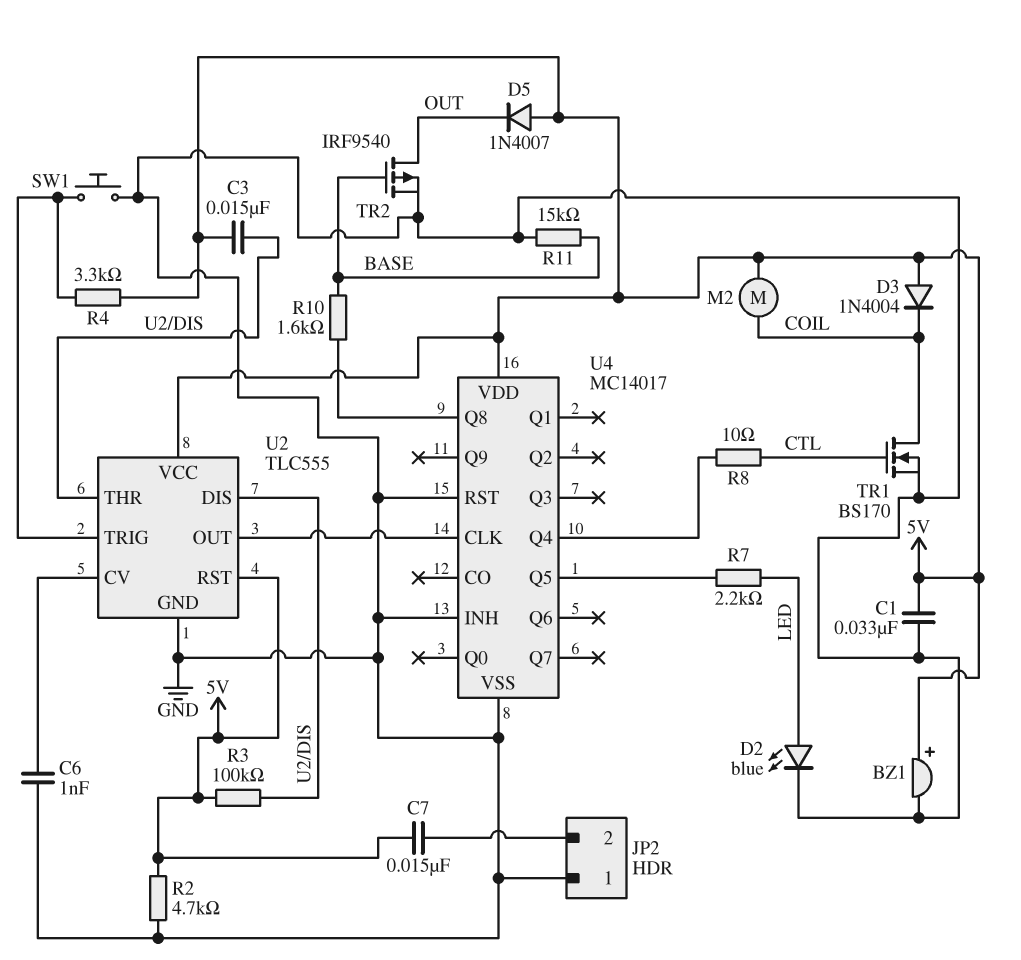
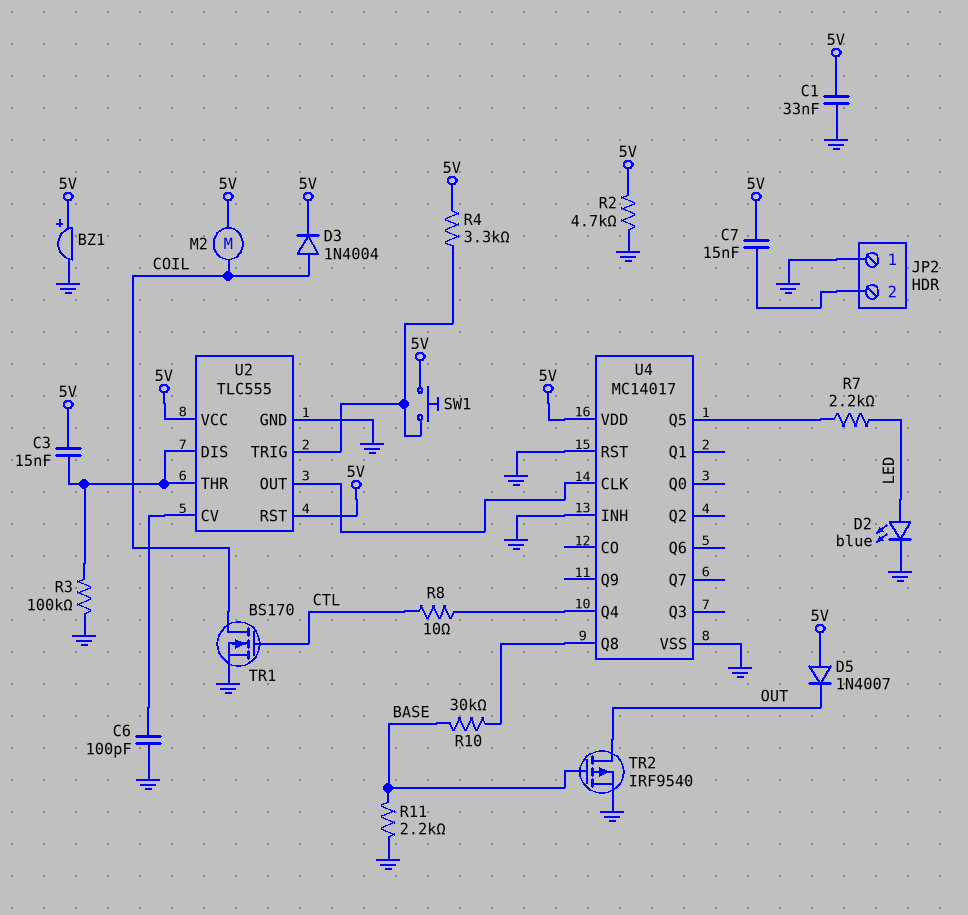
C6: 1nF (GND, U2/CV) -> 100pF (GND, U2/CV)
D3: diode 1N4004 (A 5V, K COIL) -> diode 1N4004 (A COIL, K 5V)
R3: 100k (5V, U2/DIS) -> 100k (GND, U2/DIS)
R10: 1.6k (BASE, U4/Q8) -> 30k (BASE, U4/Q8)
R11: 15k (BASE, GND) -> 2.2k (BASE, GND)
SW1: button (GND, U2/TRIG) -> button (5V, U2/TRIG)

